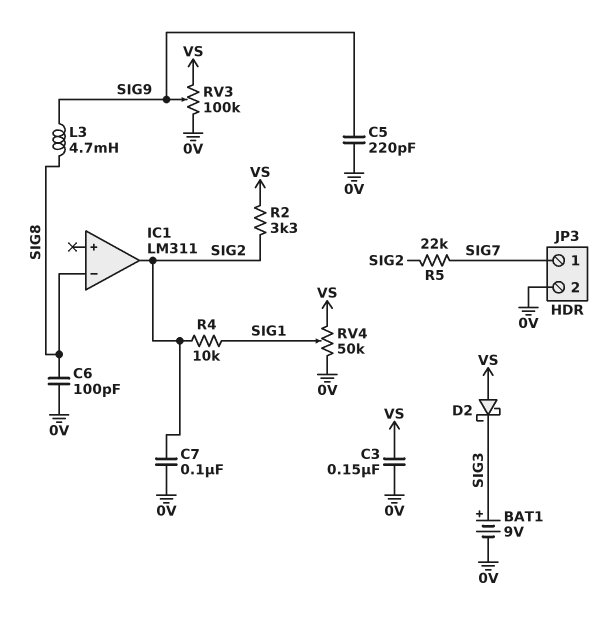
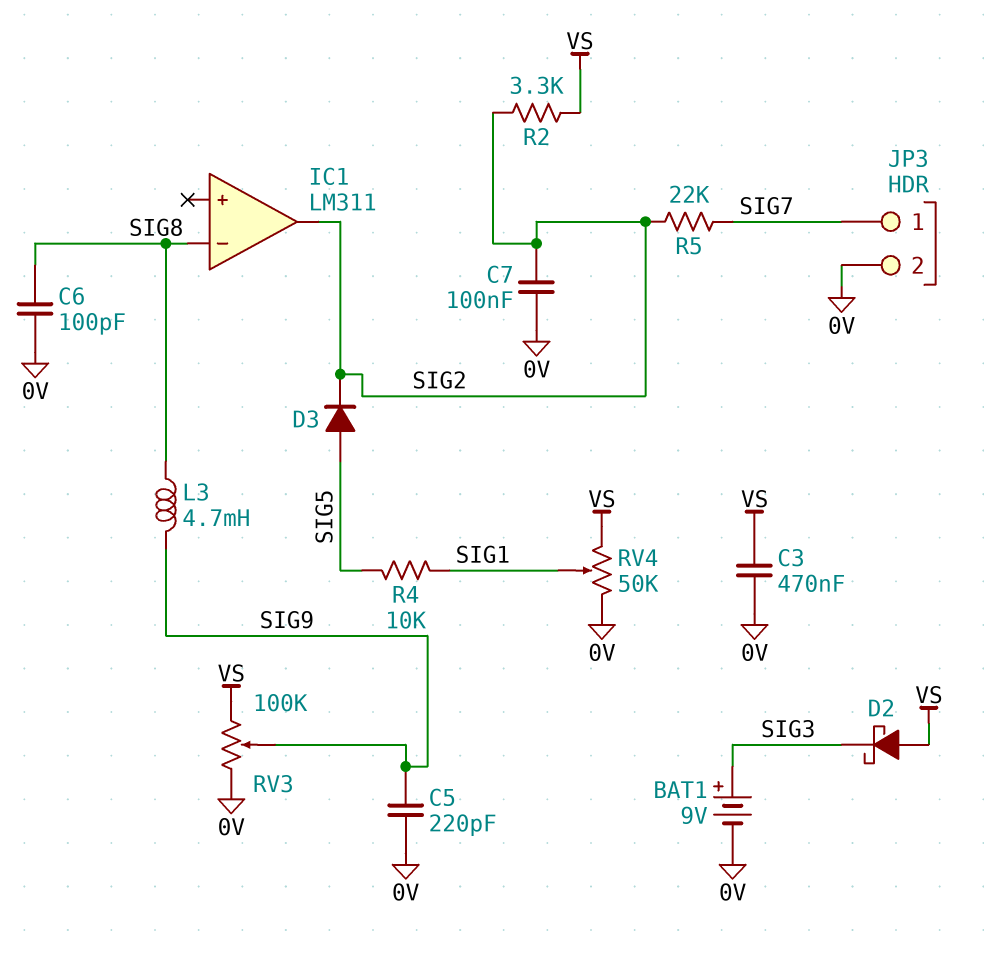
C3: 150nF (0V, VS) -> 470nF (0V, VS)
D3: none -> diode (A SIG5, K SIG2)
R4: 10k (SIG1, SIG2) -> 10k (SIG1, SIG5)

